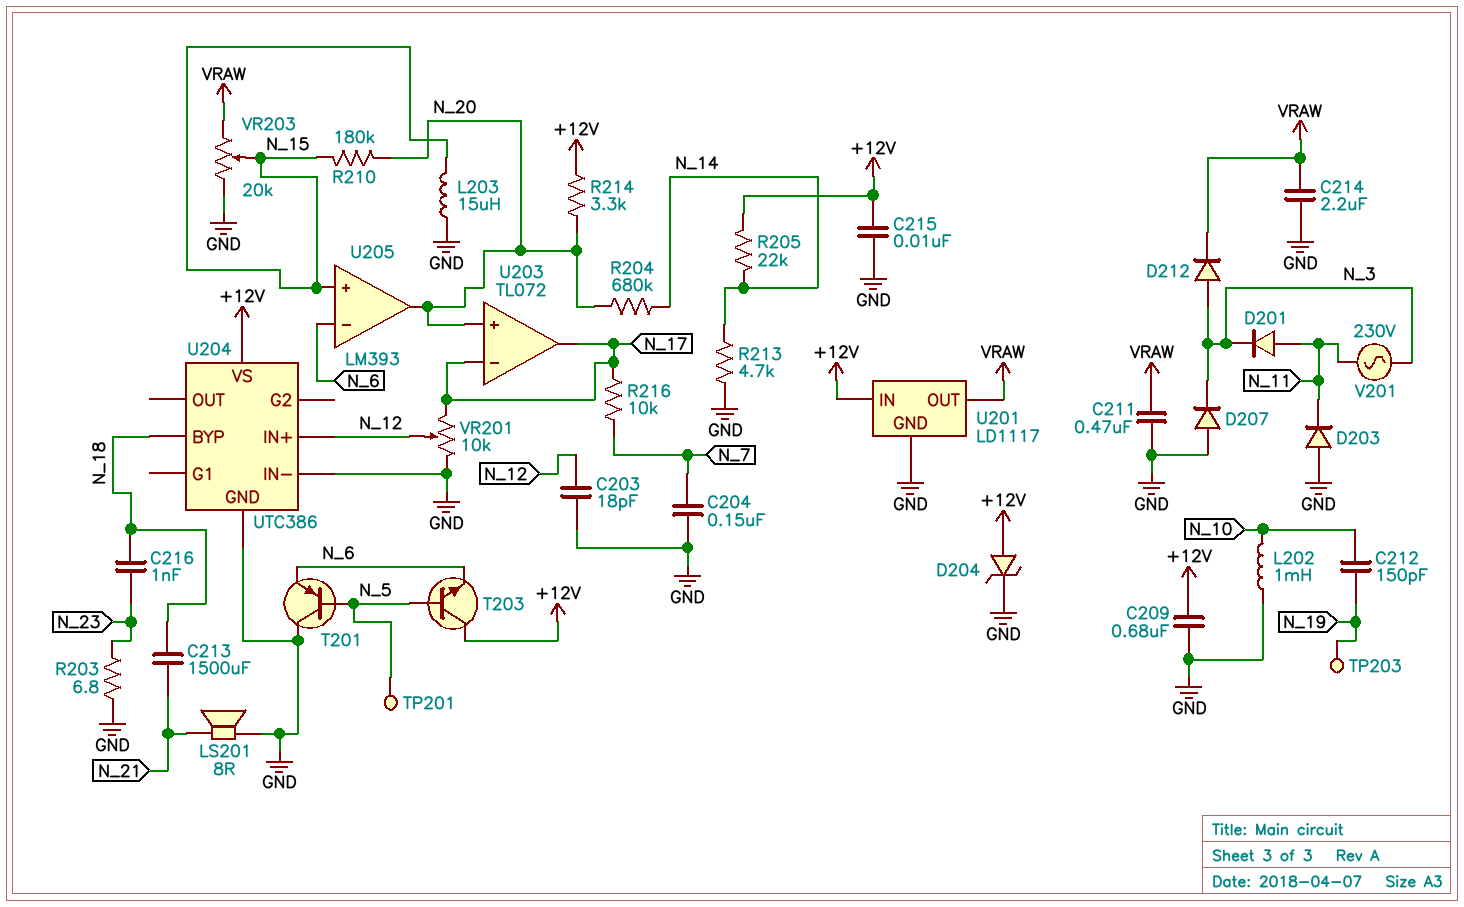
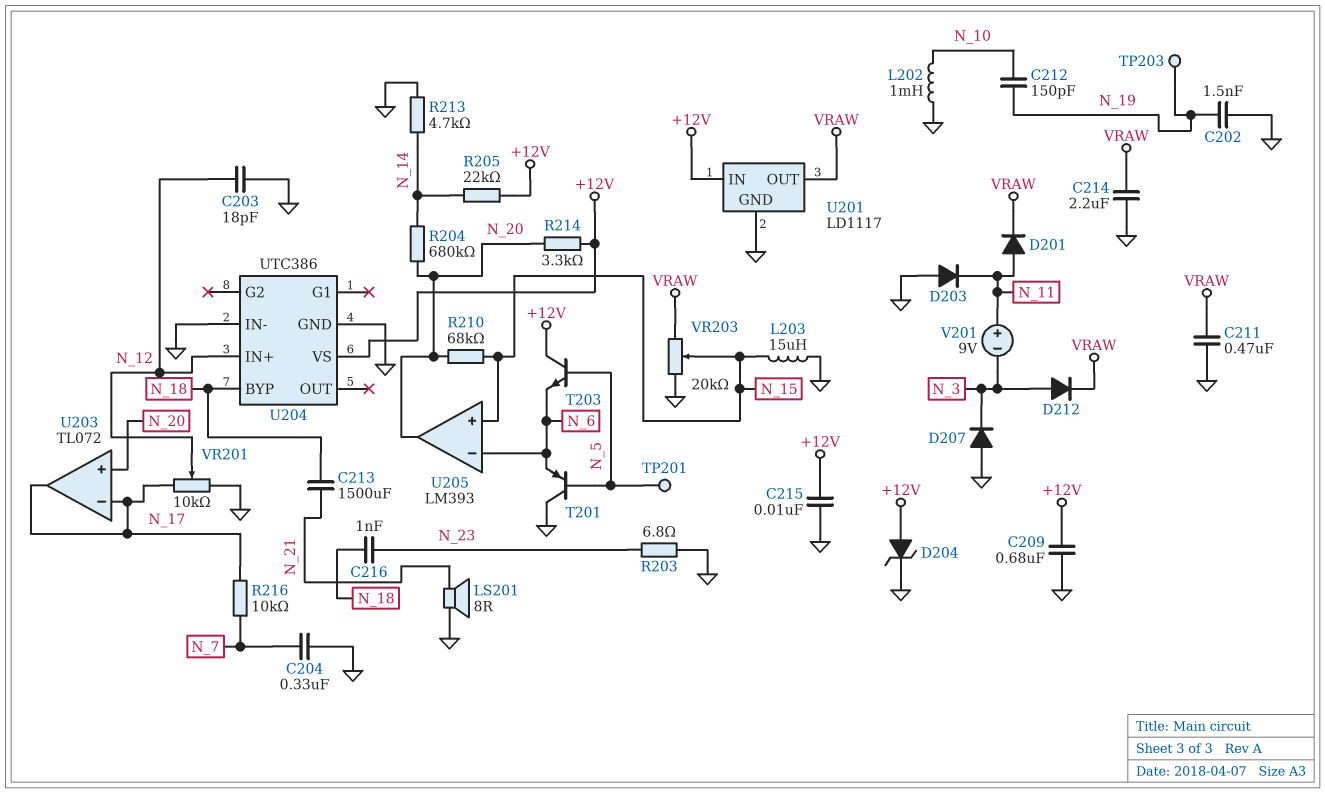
C202: none -> 1.5nF (GND, N_19)
C204: 150nF (GND, N_7) -> 330nF (GND, N_7)
D201: diode (A N_11, K N_3) -> diode (A N_11, K VRAW)
R210: 180k (N_15, N_20) -> 68k (N_15, N_20)
V201: AC 230V (N_3, N_11) -> 9V (plus N_11, minus N_3)

